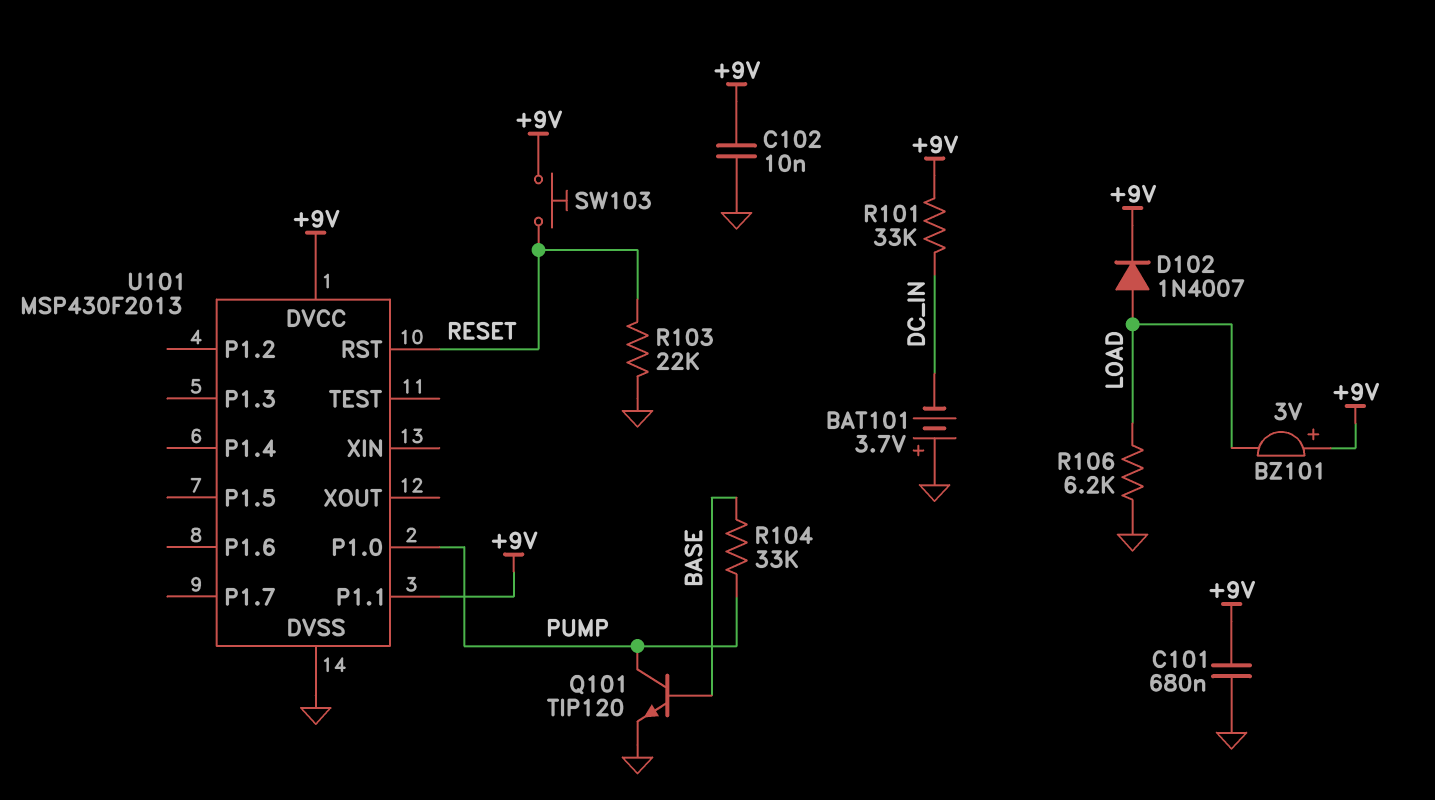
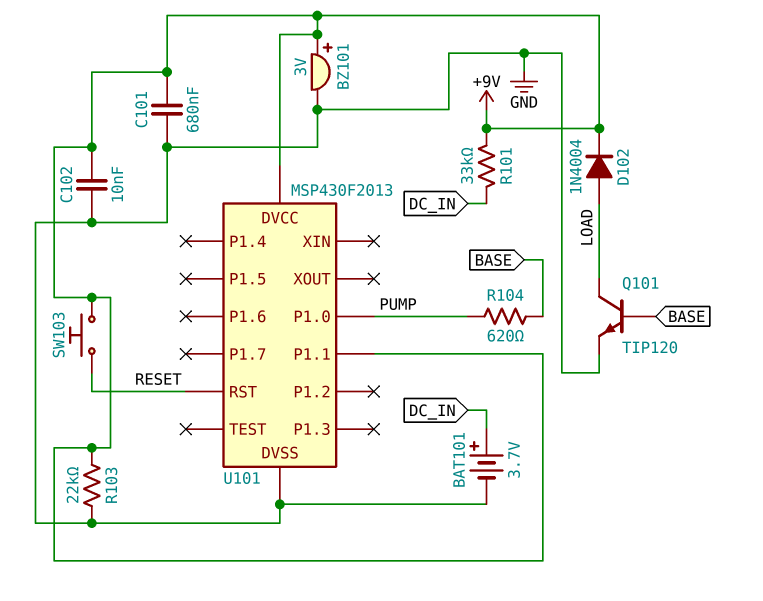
BAT101: 3.7V (plus GND, minus DC_IN) -> 3.7V (plus DC_IN, minus GND)
BZ101: buzzer 3V (plus +9V, minus LOAD) -> buzzer 3V (plus +9V, minus GND)
D102: diode 1N4007 (A LOAD, K +9V) -> diode 1N4004 (A LOAD, K +9V)
Q101: NPN TIP120 (B BASE, C PUMP, E GND) -> NPN TIP120 (B BASE, C LOAD, E GND)
R103: 22k (GND, RESET) -> 22k (+9V, GND)
R104: 33k (BASE, PUMP) -> 620 (BASE, PUMP)
R106: 6.2k (GND, LOAD) -> none

